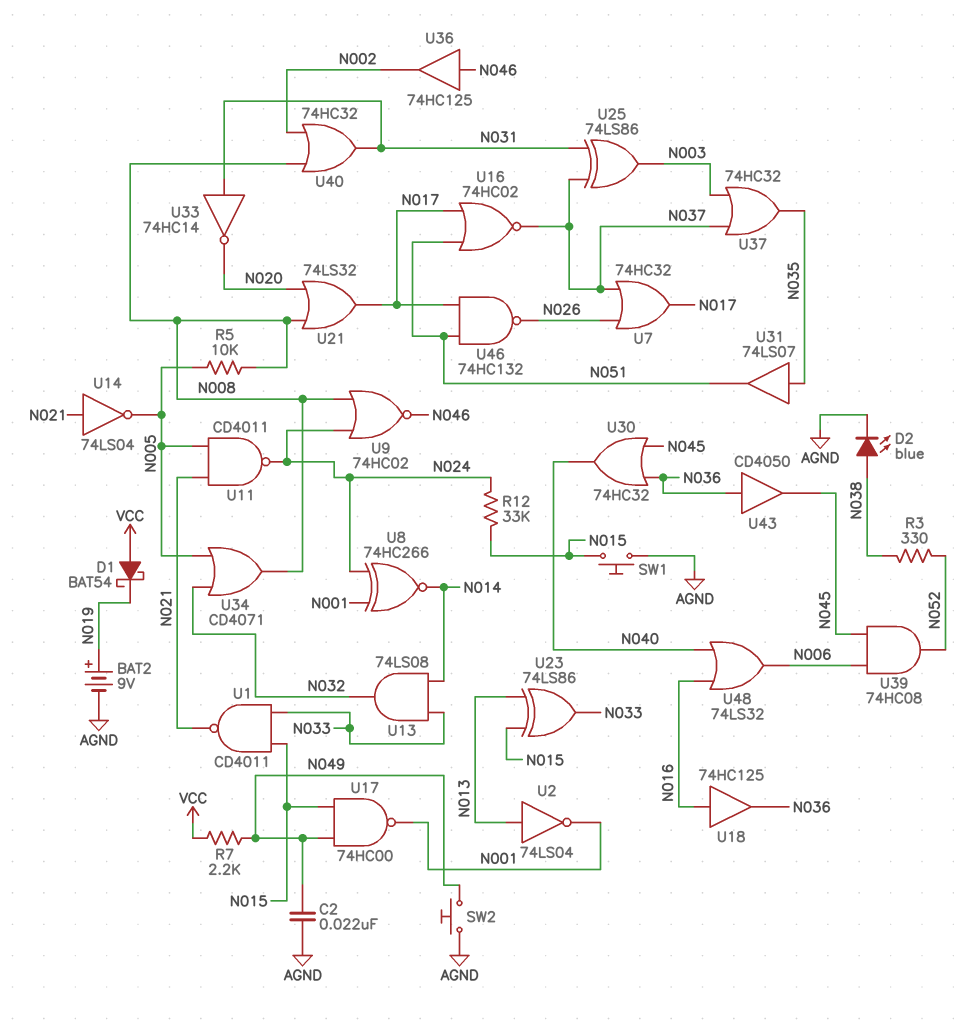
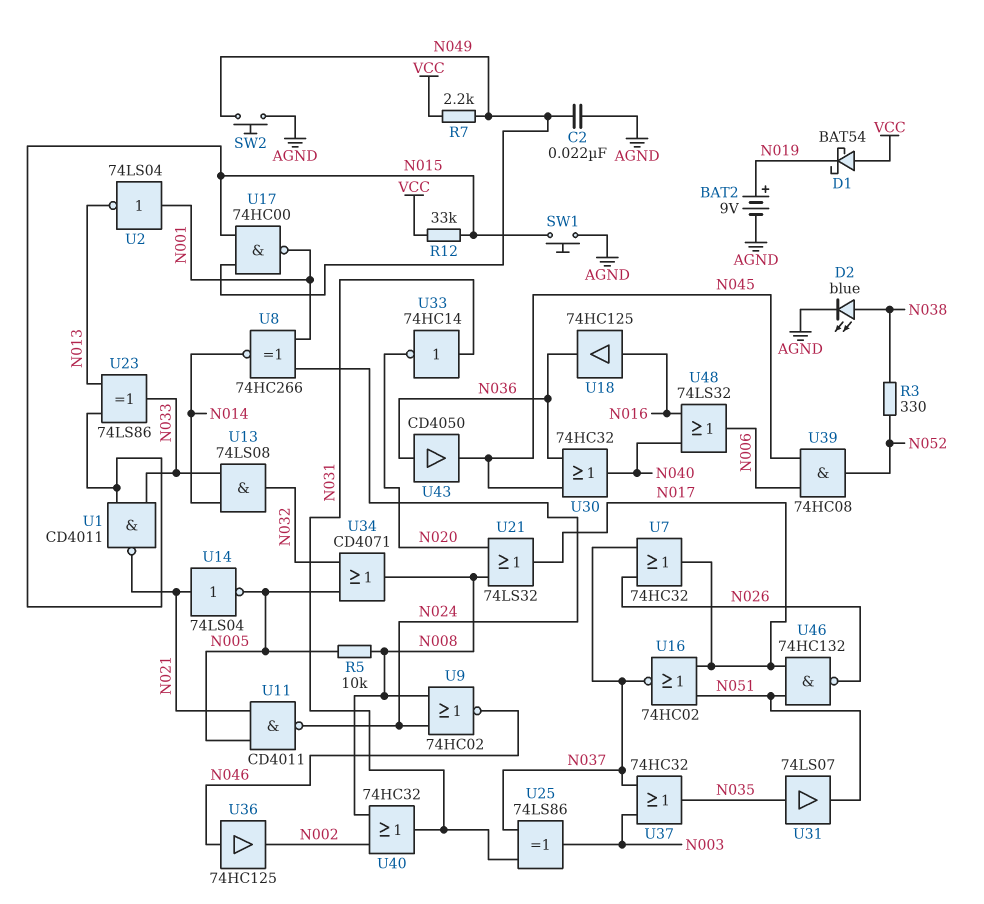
R12: 33k (N015, N024) -> 33k (N015, VCC)
U2: NOT 74LS04 (in N013, out N001) -> NOT 74LS04 (in N001, out N013)

